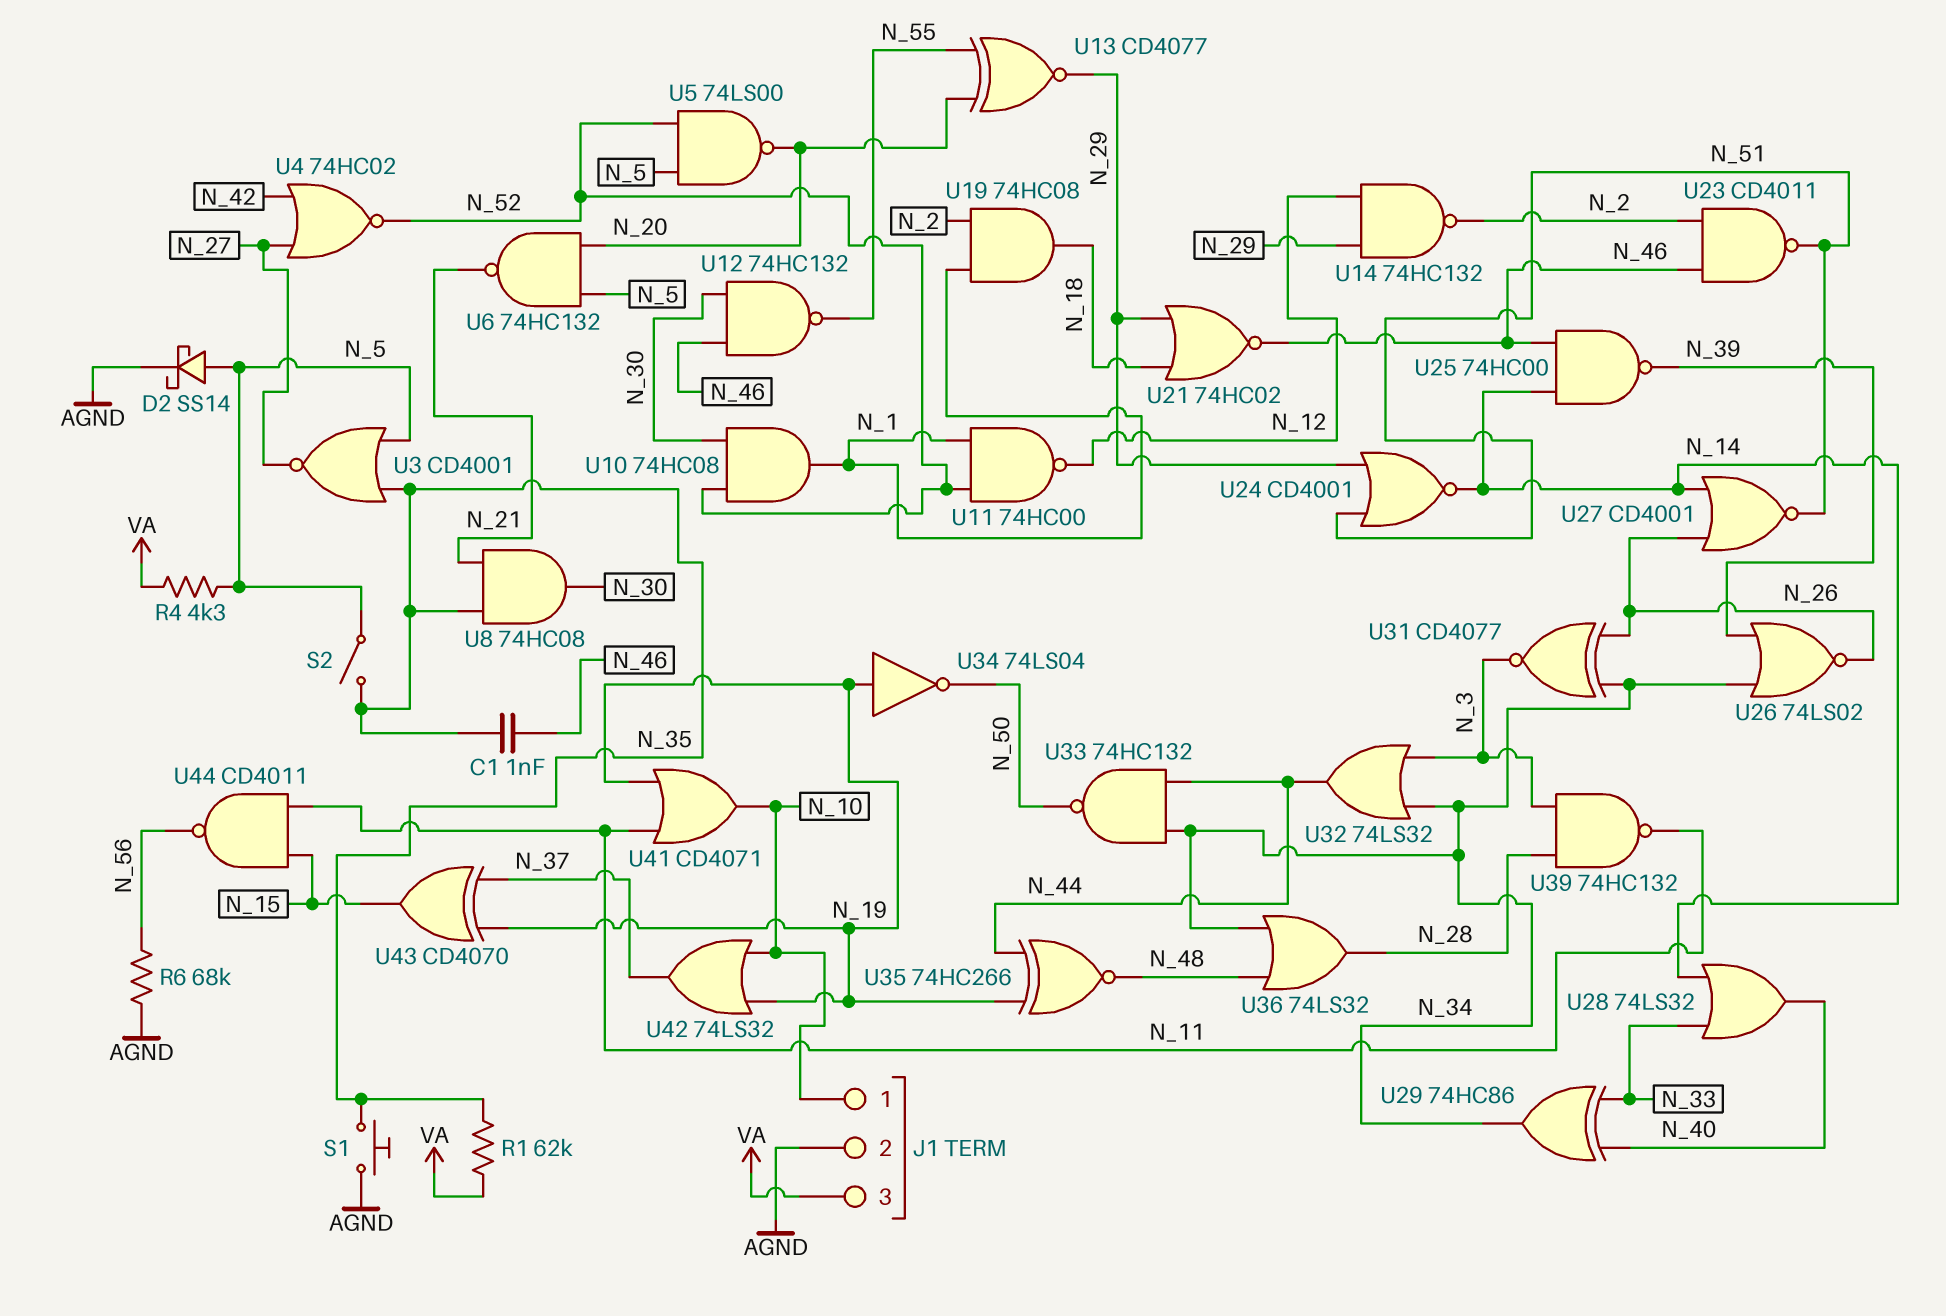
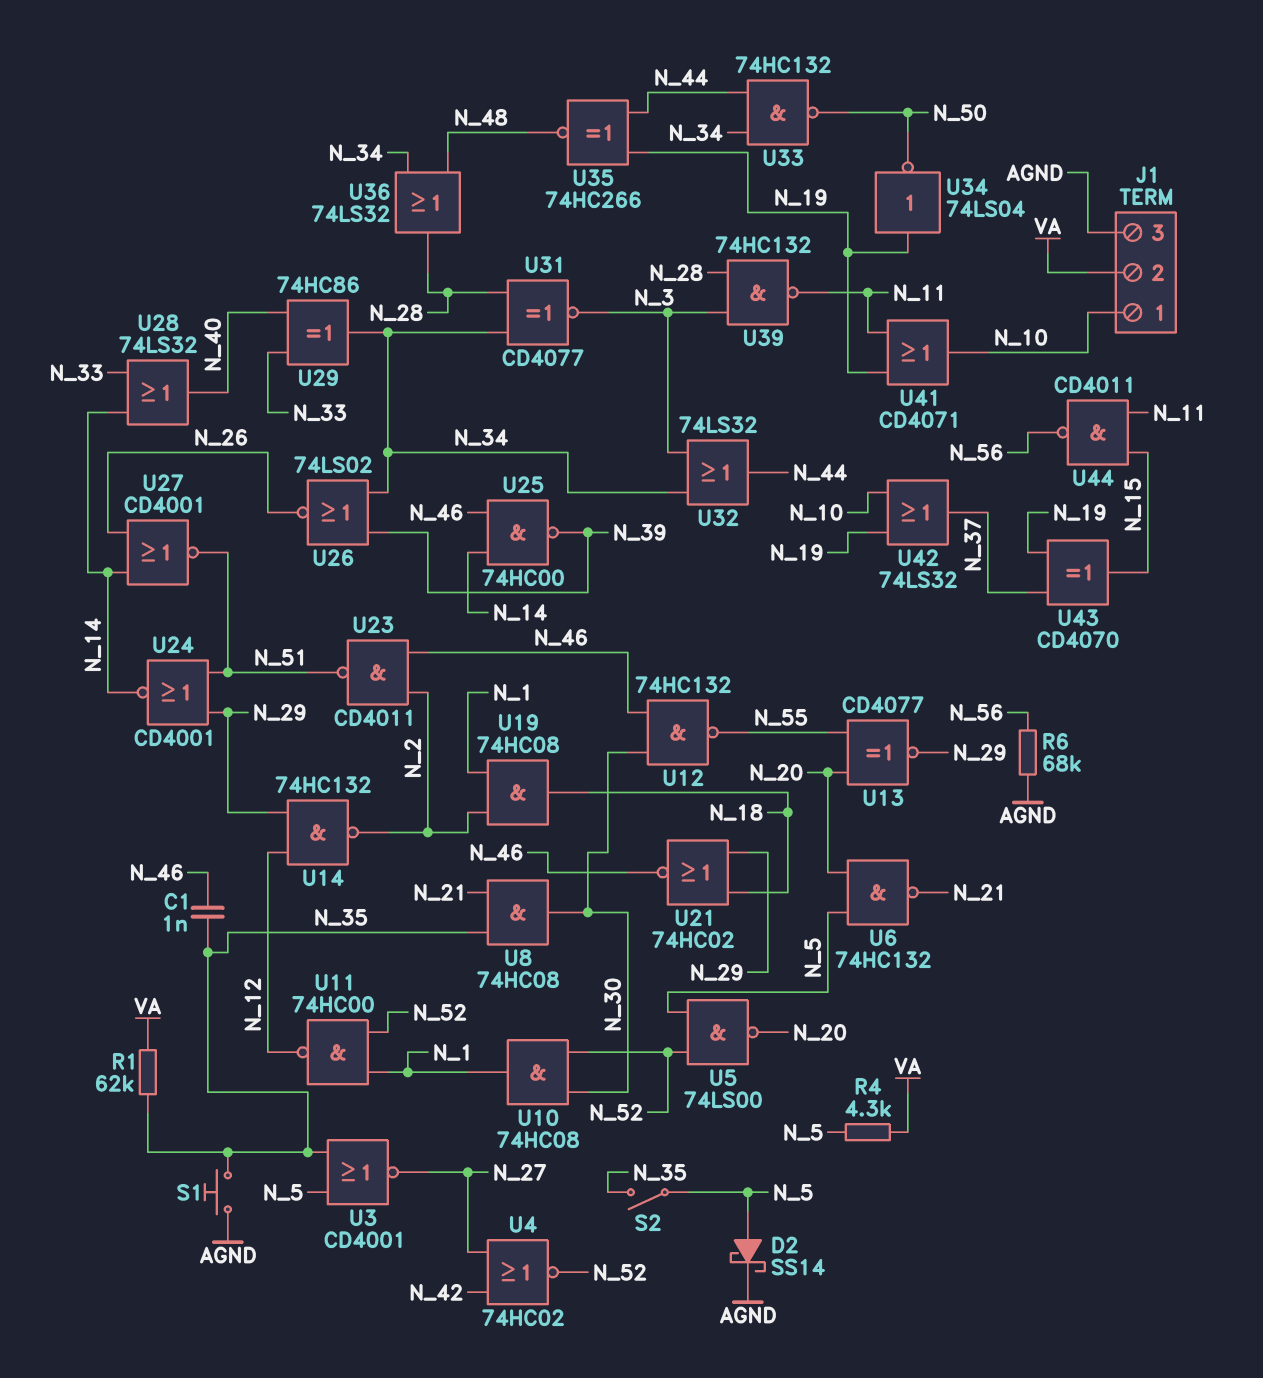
J1 pin 2: AGND -> VA
J1 pin 3: VA -> AGND
U31: XNOR CD4077 (in N_26, in N_34, out N_3) -> XNOR CD4077 (in N_28, in N_34, out N_3)

